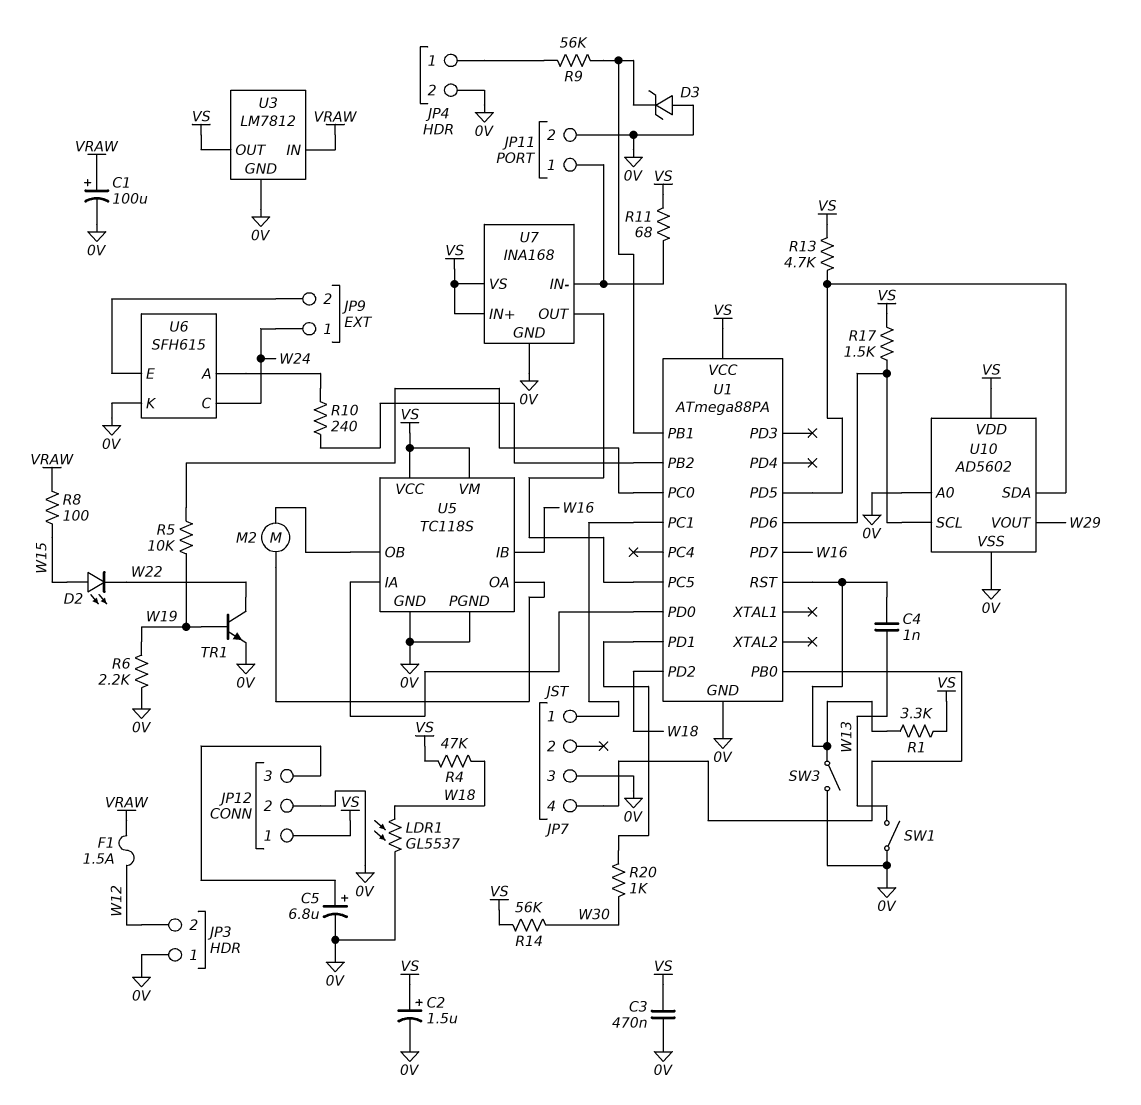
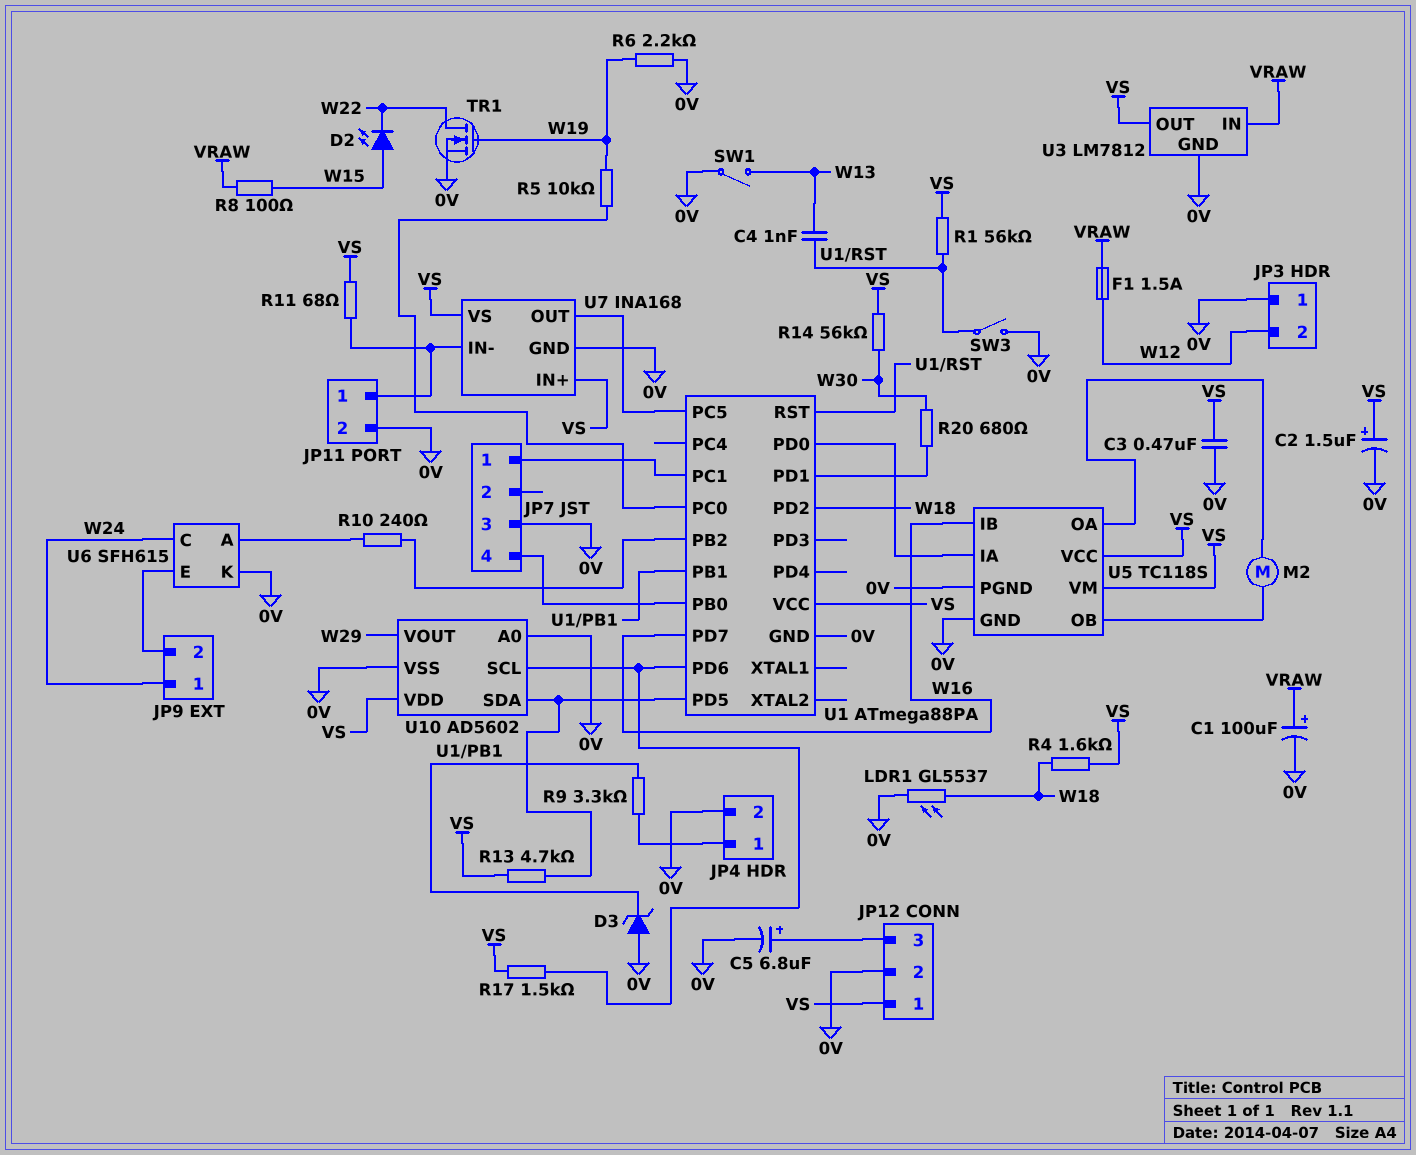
R1: 3.3k (U1/RST, VS) -> 56k (U1/RST, VS)
R4: 47k (VS, W18) -> 1.6k (VS, W18)
R9: 56k (JP4/1, U1/PB1) -> 3.3k (JP4/1, U1/PB1)
R20: 1k (U1/PD1, W30) -> 680 (U1/PD1, W30)
TR1: NPN (B W19, C W22, E 0V) -> NMOS (G W19, D W22, S 0V)

